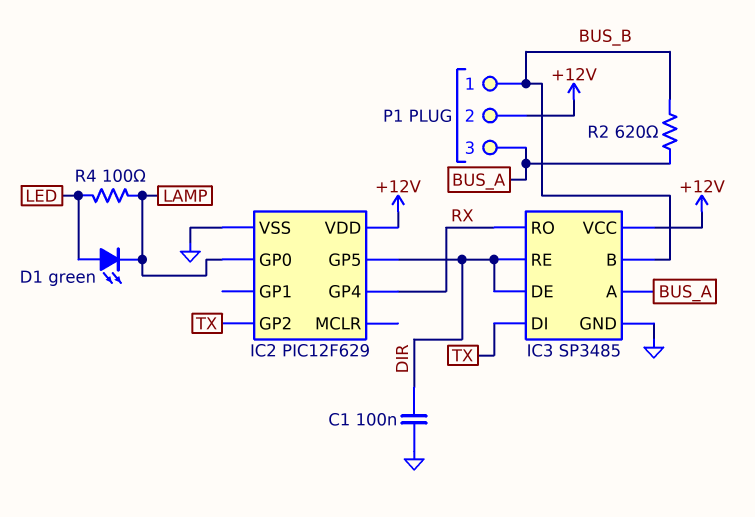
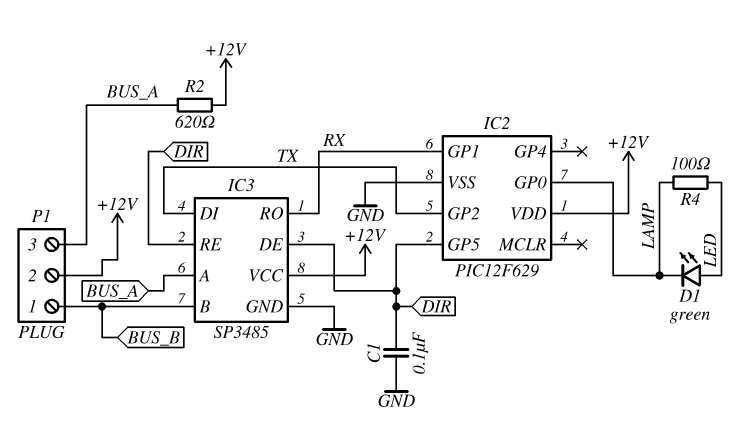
IC2 pin GP1: none -> RX
IC2 pin GP4: RX -> none
R2: 620 (BUS_A, BUS_B) -> 620 (+12V, BUS_A)

